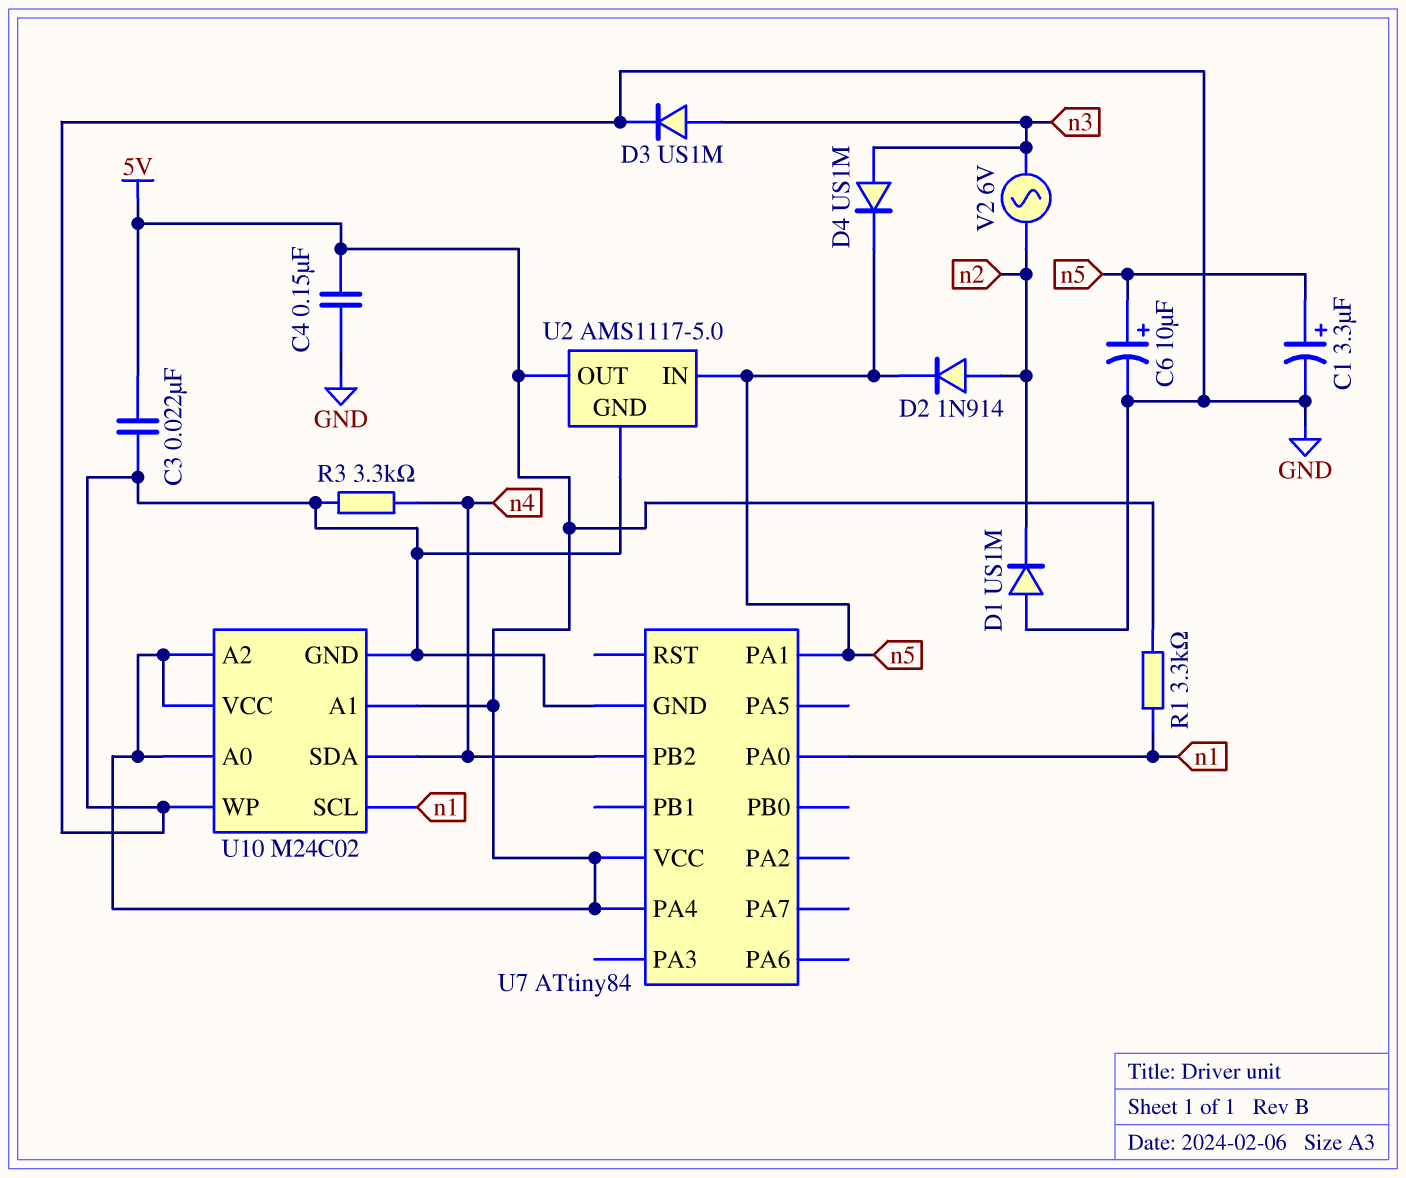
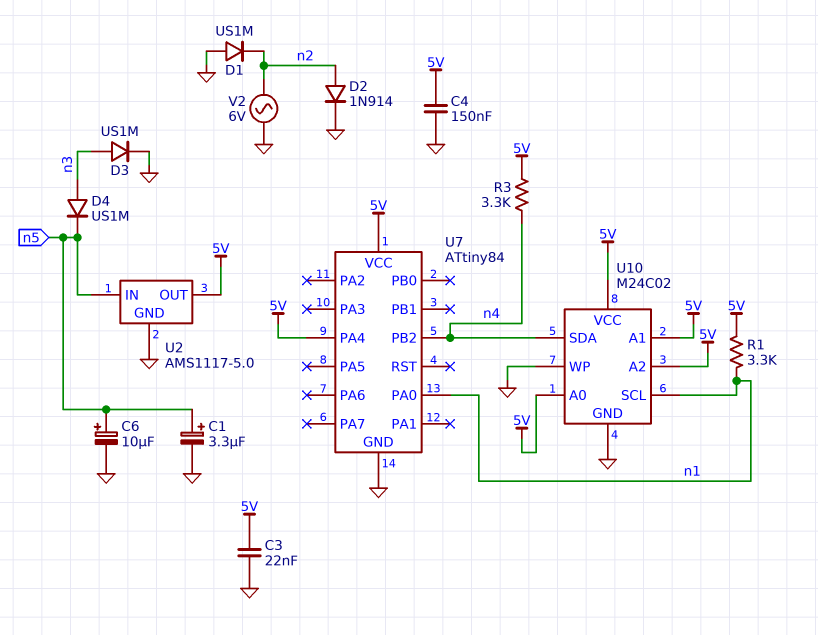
D2: diode 1N914 (A n2, K n5) -> diode 1N914 (A n2, K GND)
R3: 3.3k (GND, n4) -> 3.3k (5V, n4)
U7 pin PA1: n5 -> none
V2: AC 6V (n2, n3) -> AC 6V (GND, n2)

